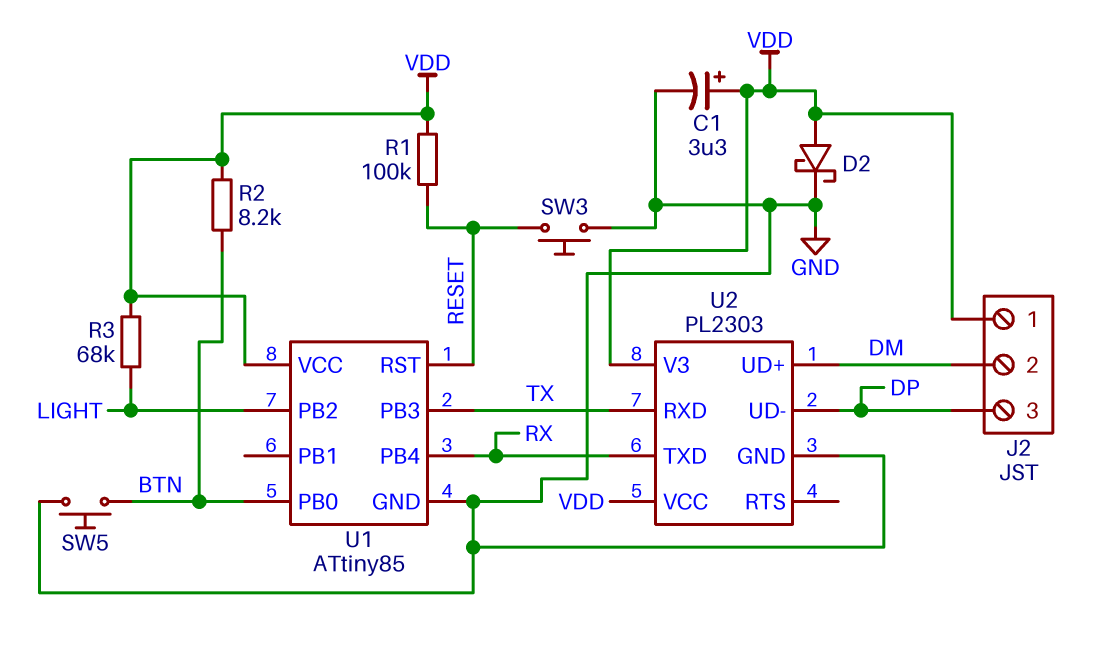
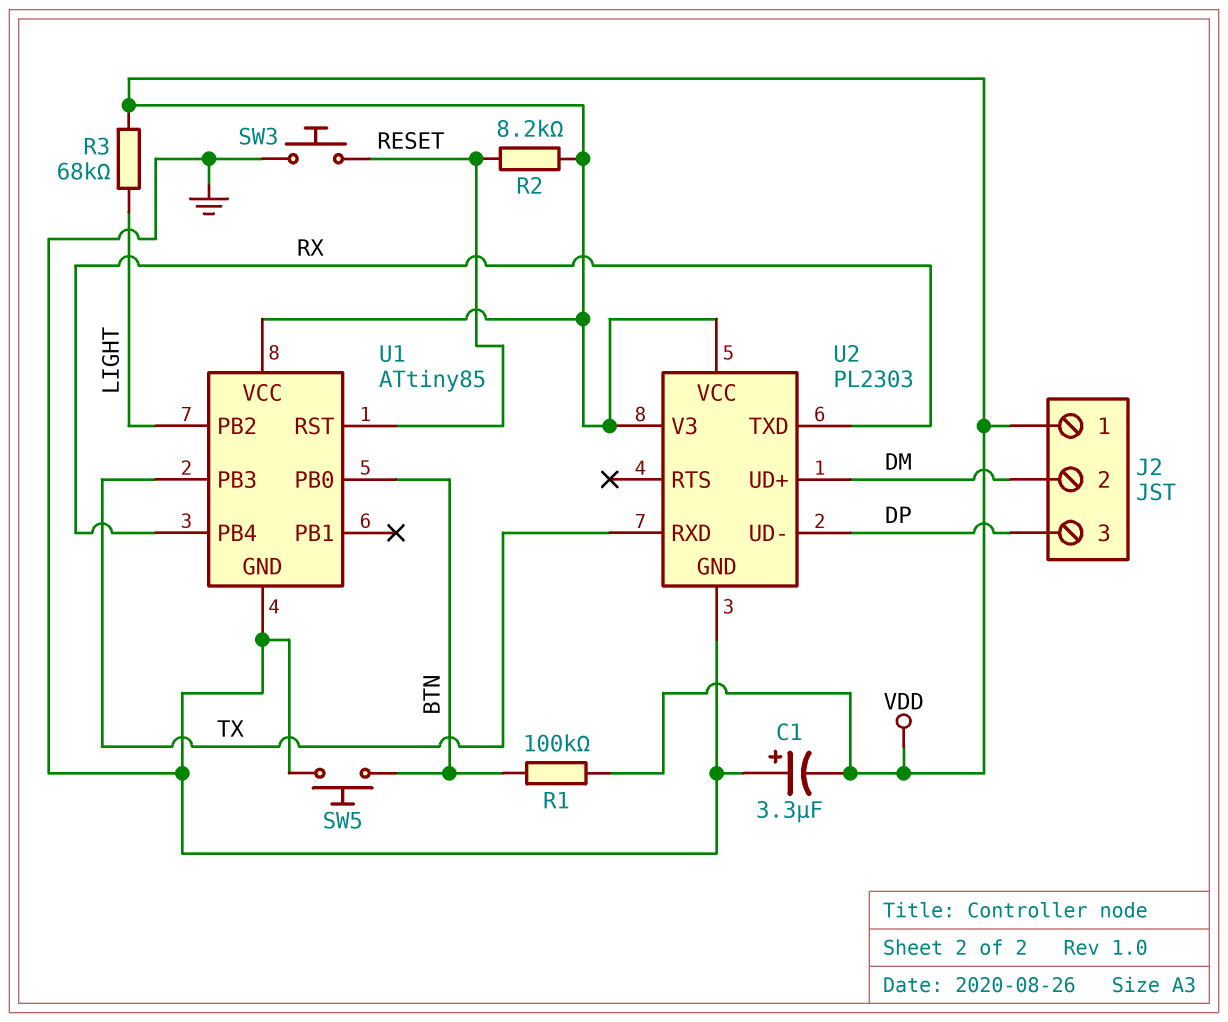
C1: 3.3uF (plus VDD, minus GND) -> 3.3uF (plus GND, minus VDD)
D2: schottky (A VDD, K GND) -> none
R1: 100k (RESET, VDD) -> 100k (BTN, VDD)
R2: 8.2k (BTN, VDD) -> 8.2k (RESET, VDD)

